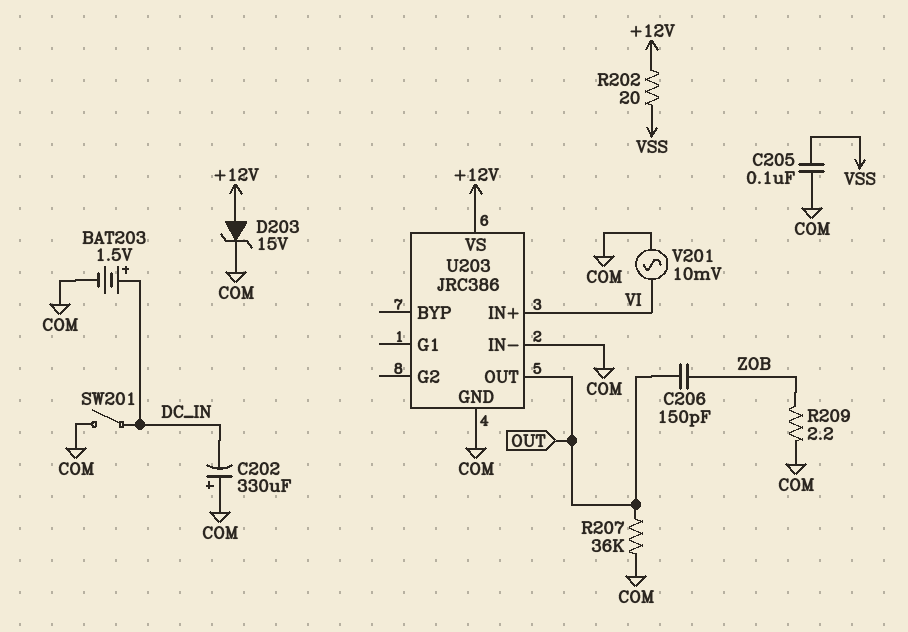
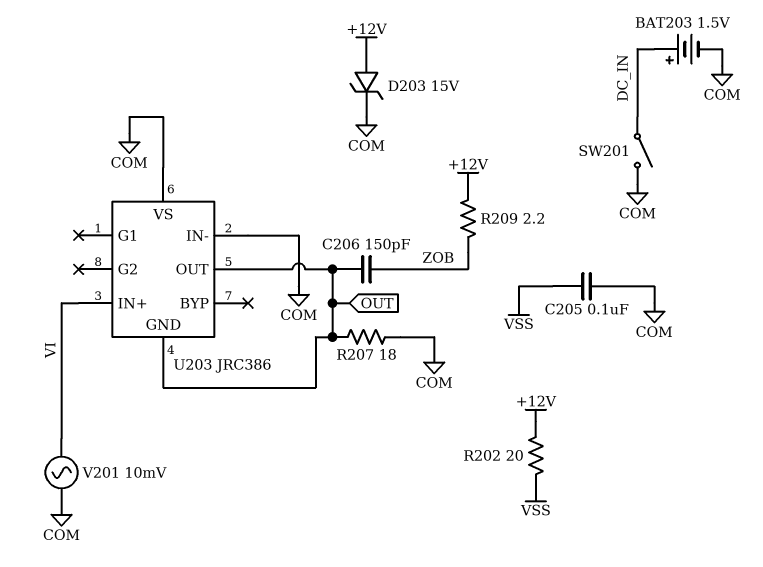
C202: 330uF (plus COM, minus DC_IN) -> none
R207: 36k (COM, OUT) -> 18 (COM, OUT)
R209: 2.2 (COM, ZOB) -> 2.2 (+12V, ZOB)
U203 pin GND: COM -> OUT
U203 pin VS: +12V -> COM

